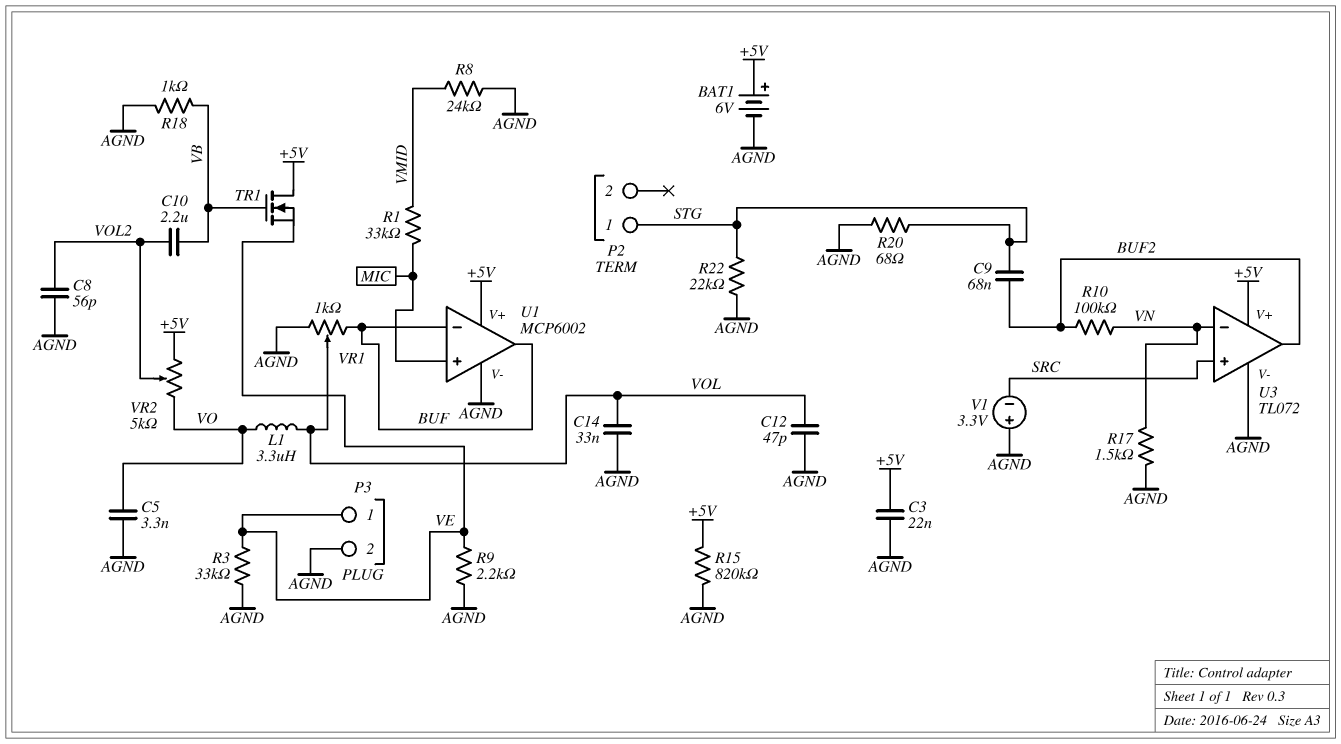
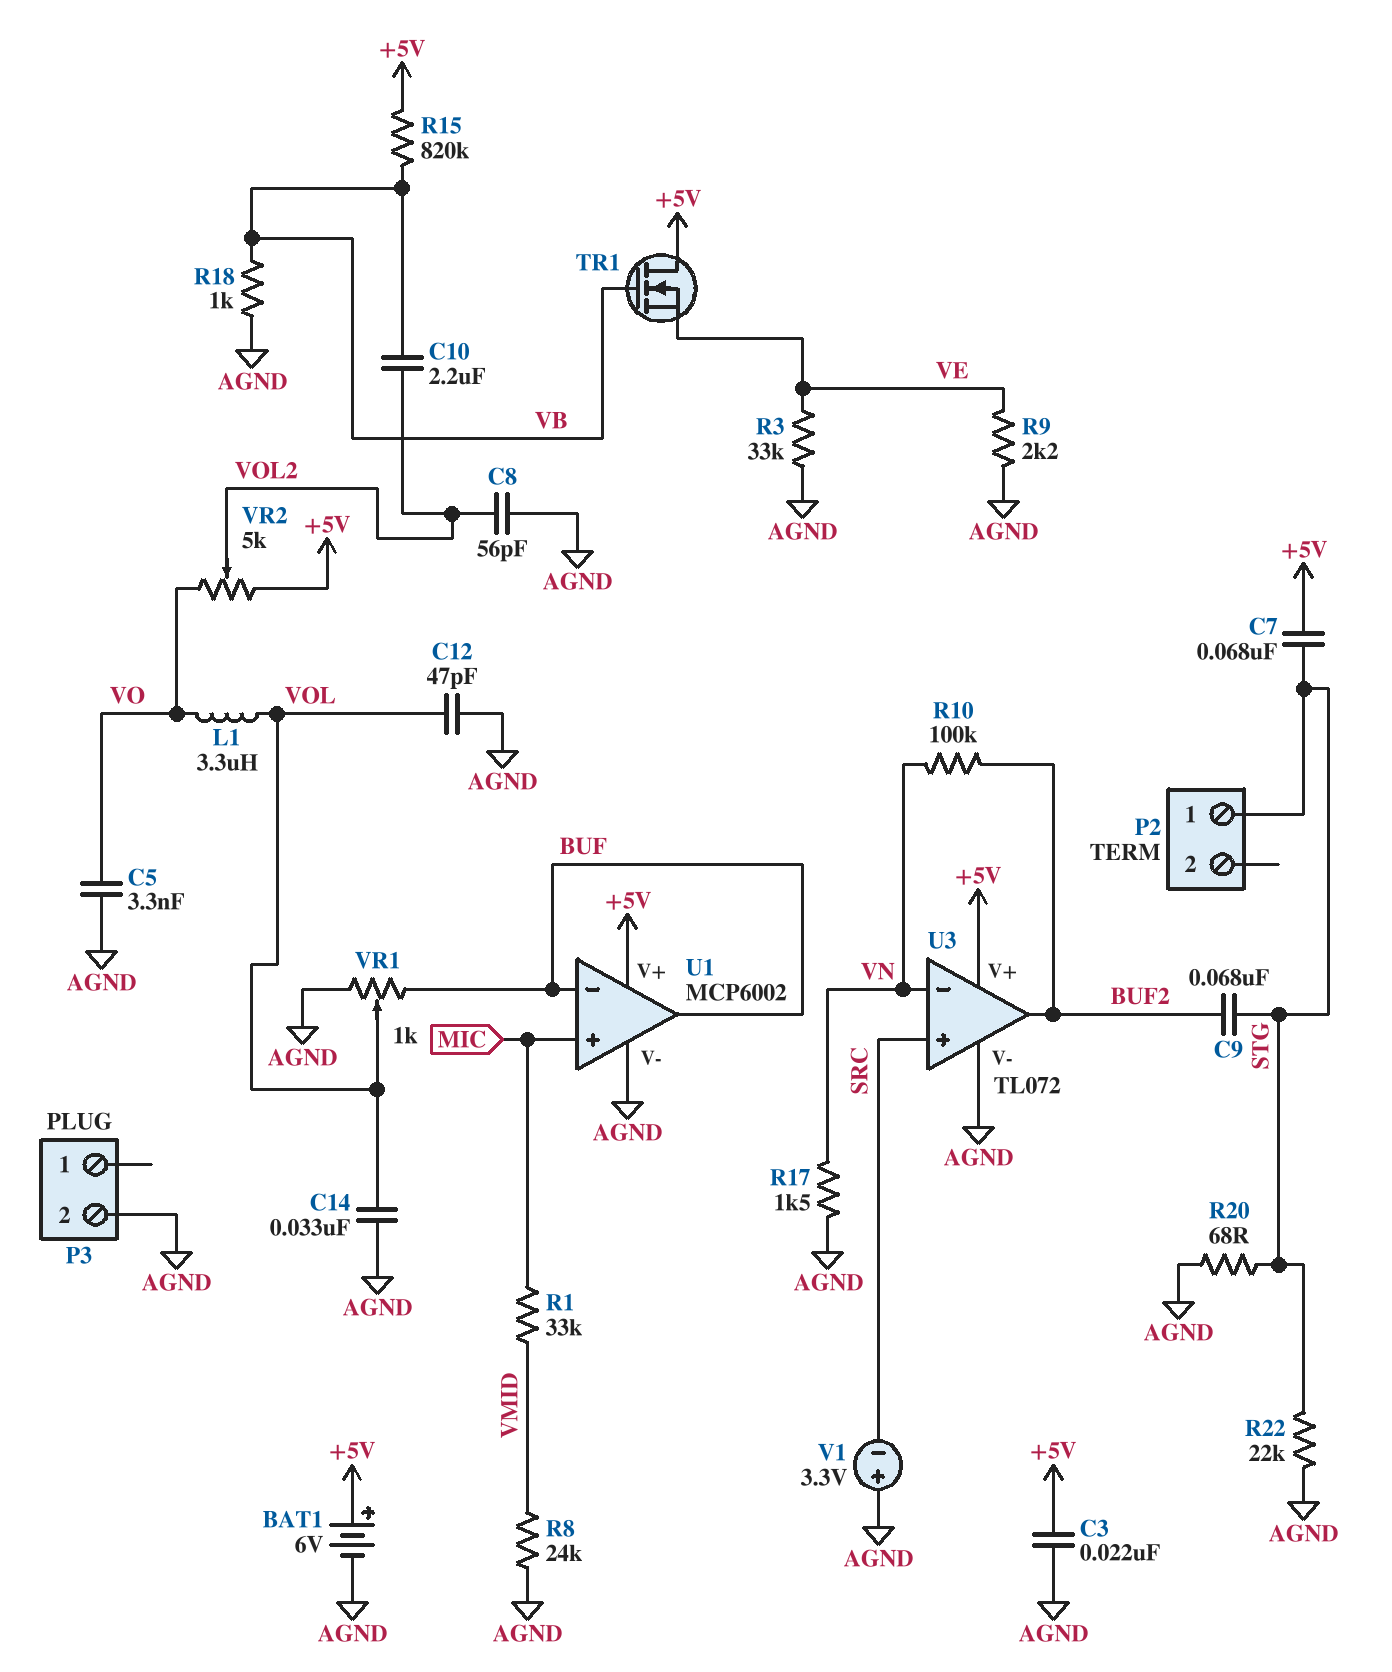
C7: none -> 68nF (+5V, STG)
P3 pin 1: VE -> none
R15: 820k (+5V, AGND) -> 820k (+5V, VB)

